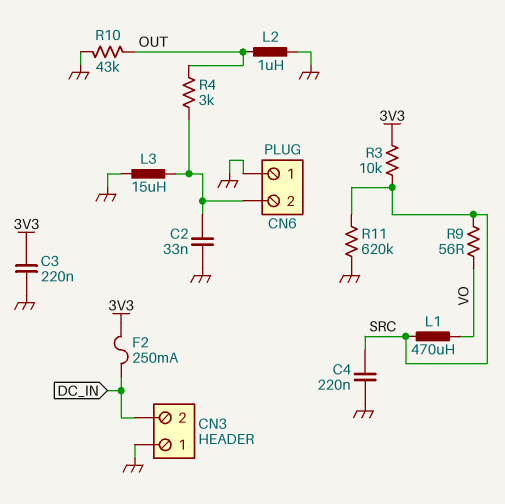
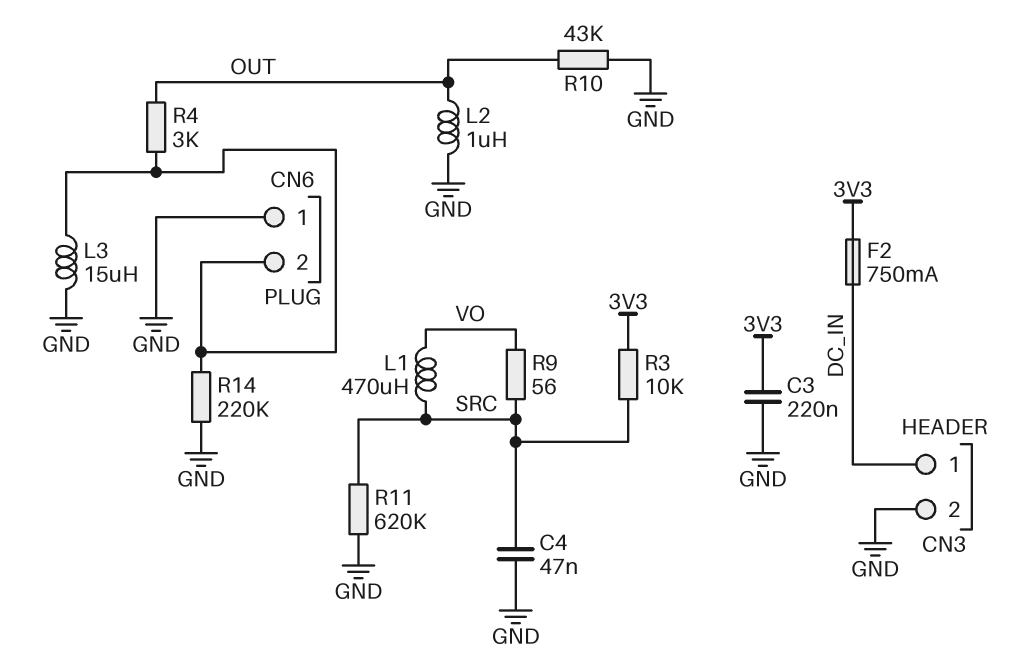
C2: 33nF (CN6/2, GND) -> none
C4: 220nF (GND, SRC) -> 47nF (GND, SRC)
CN3 pin 1: GND -> DC_IN
CN3 pin 2: DC_IN -> GND
F2: 250mA (3V3, DC_IN) -> 750mA (3V3, DC_IN)
R14: none -> 220k (CN6/2, GND)

